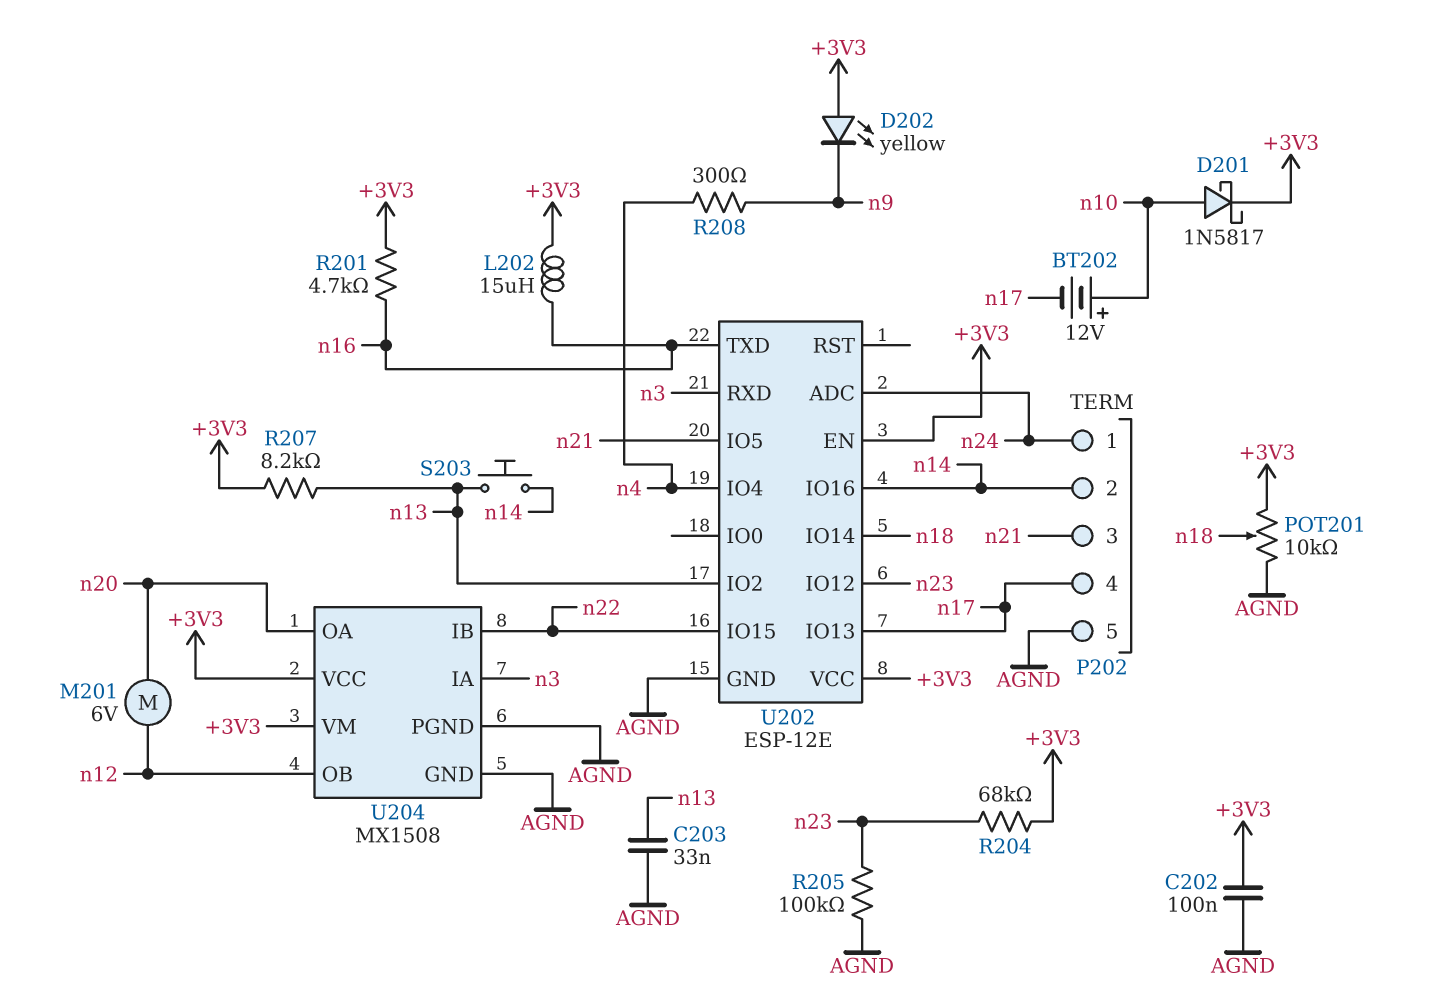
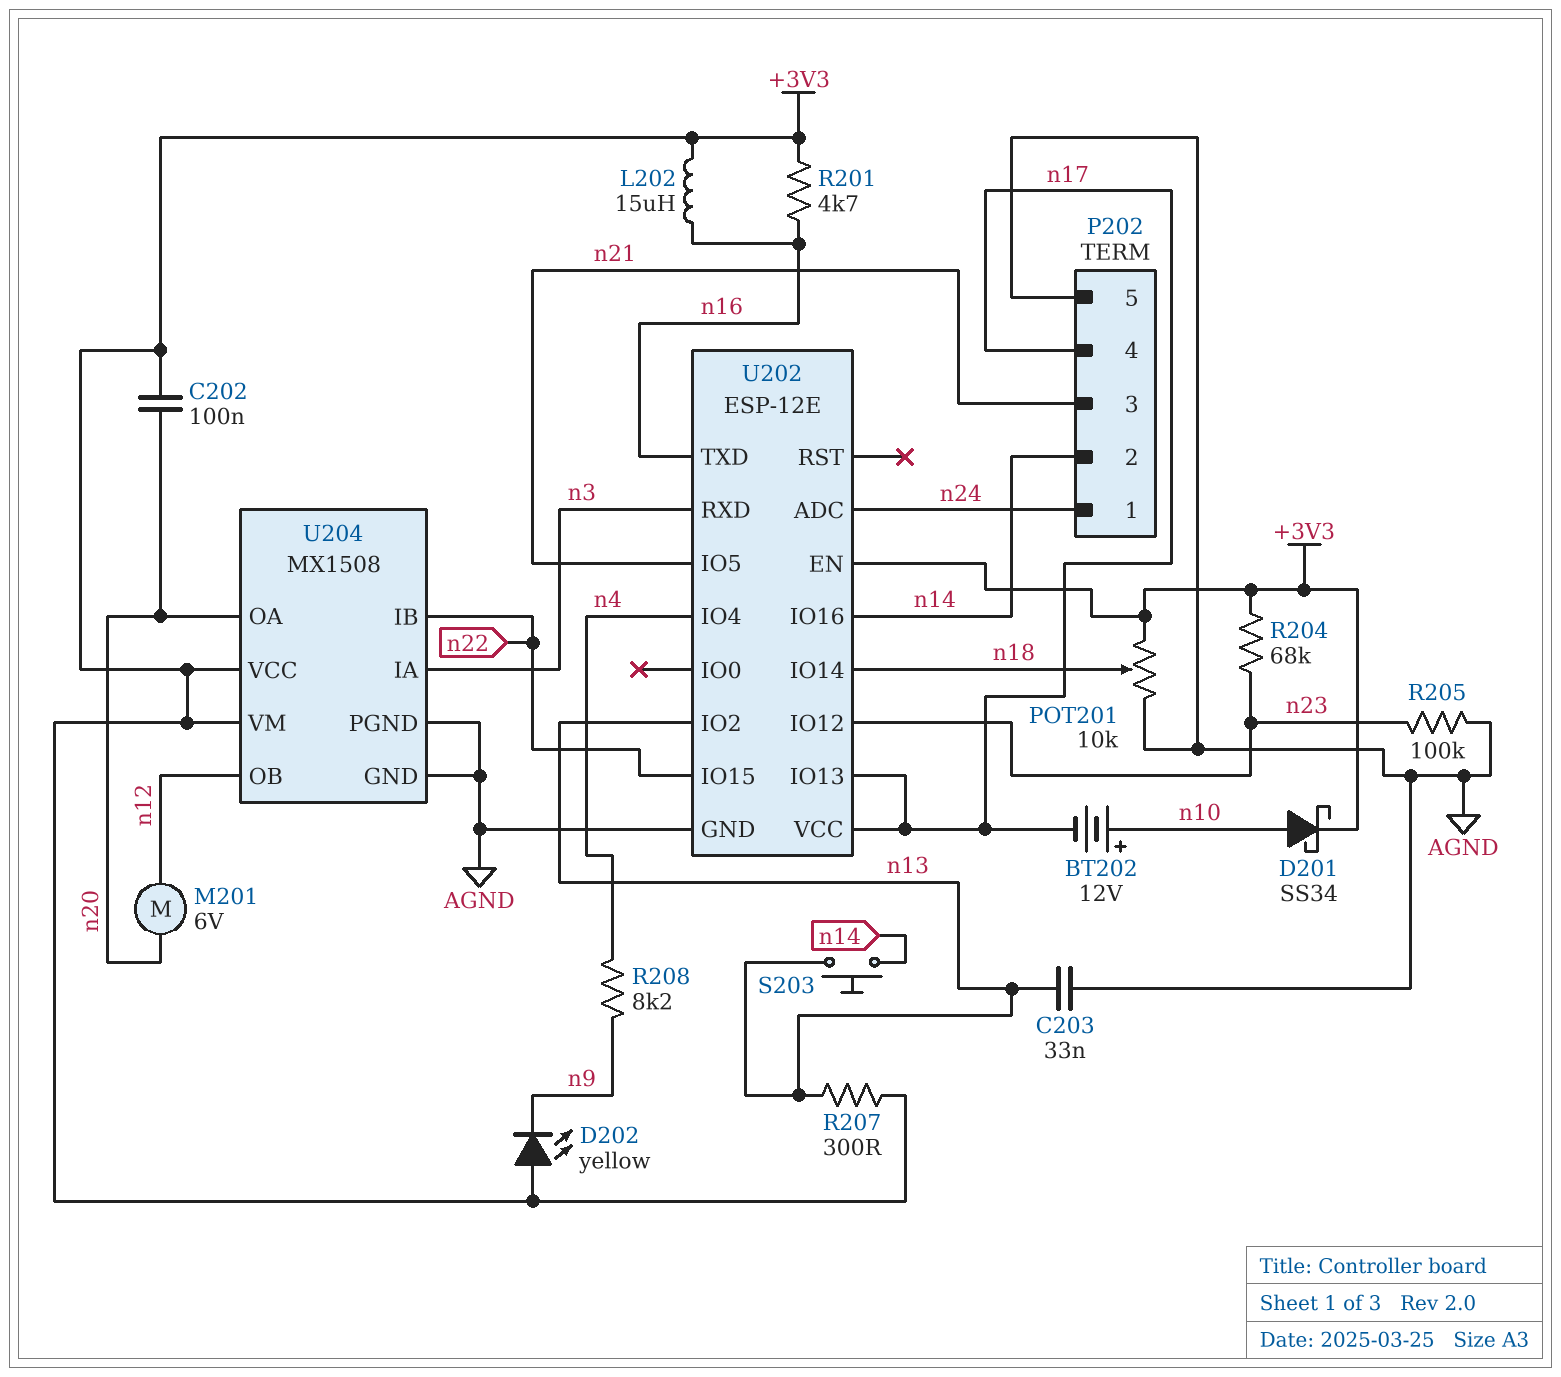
C202: 100nF (+3V3, AGND) -> 100nF (+3V3, n20)
D201: schottky 1N5817 (A n10, K +3V3) -> schottky SS34 (A n10, K +3V3)
R207: 8.2k (+3V3, n13) -> 300 (+3V3, n13)
R208: 300 (n4, n9) -> 8.2k (n4, n9)
U202 pin VCC: +3V3 -> n17

